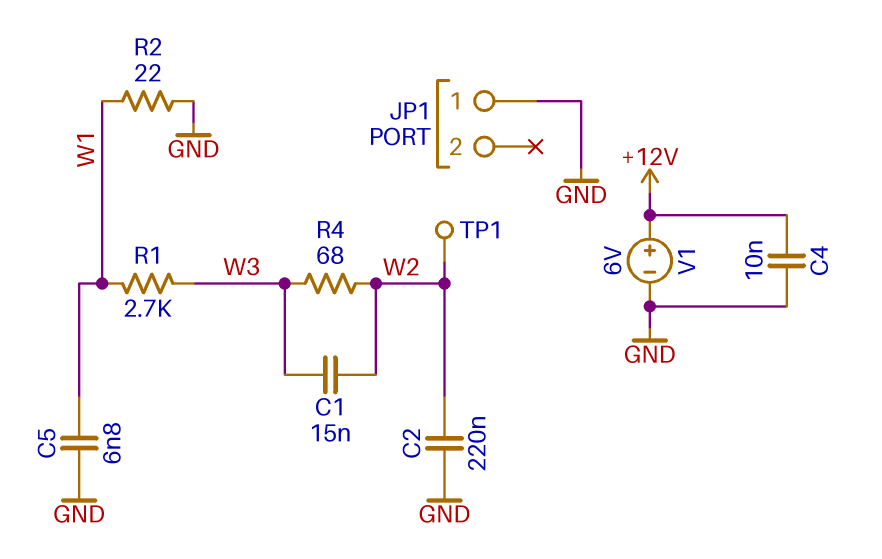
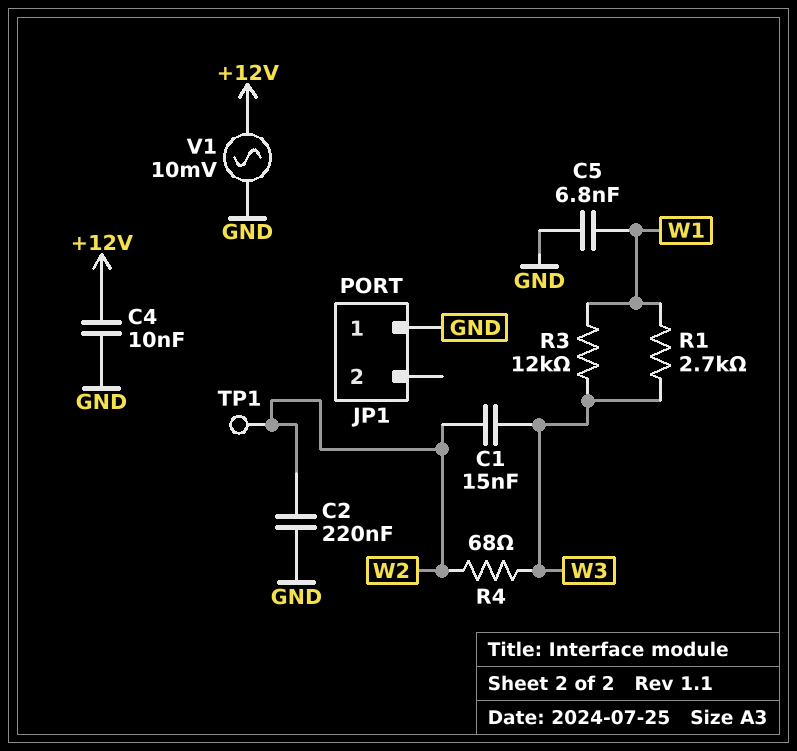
R2: 22 (GND, W1) -> none
R3: none -> 12k (W1, W3)
V1: 6V (plus +12V, minus GND) -> AC 10mV (+12V, GND)

